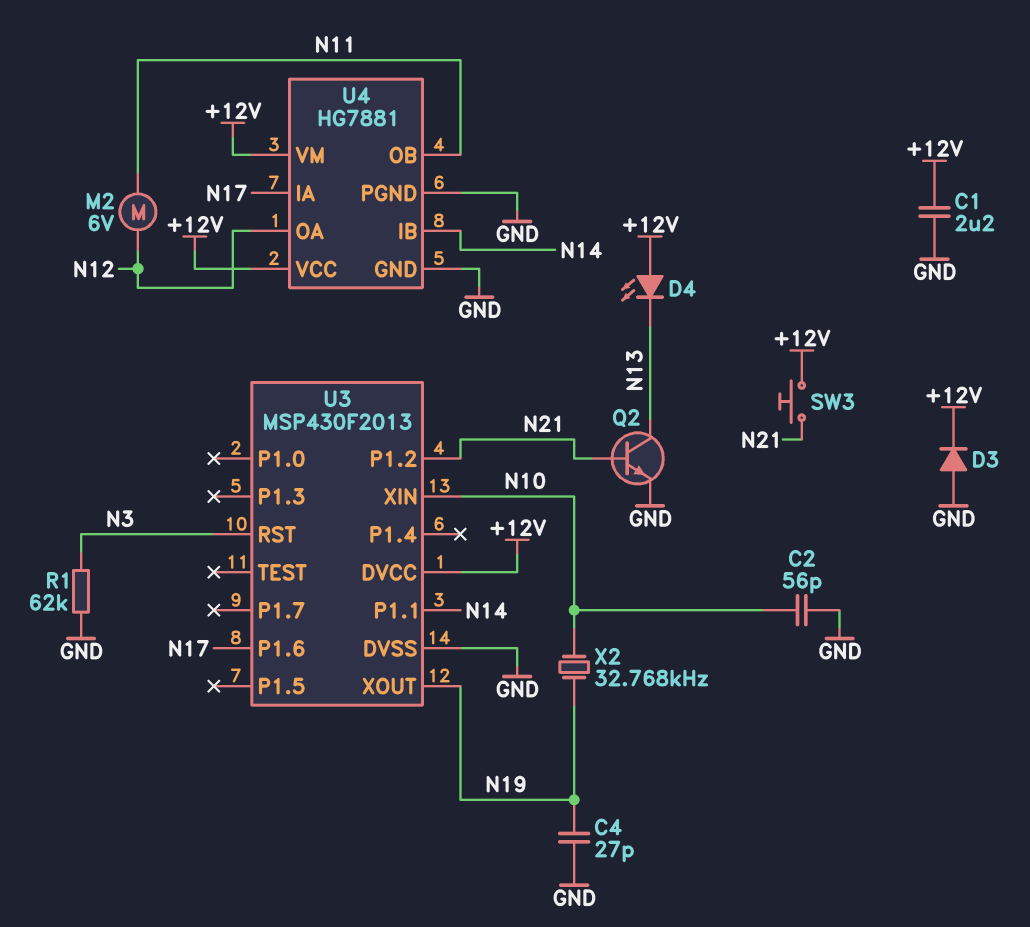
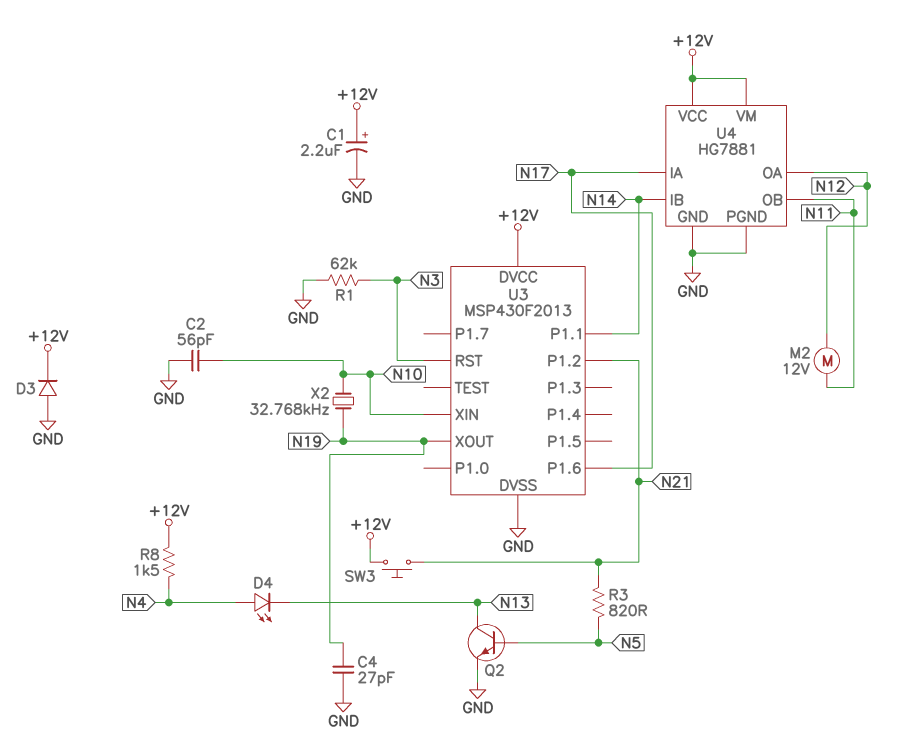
C1: 2.2uF (+12V, GND) -> 2.2uF (plus +12V, minus GND)
D4: LED (A +12V, K N13) -> LED (A N4, K N13)
M2: motor 6V (N11, N12) -> motor 12V (N11, N12)
Q2: NPN (B N21, C N13, E GND) -> NPN (B N5, C N13, E GND)
R3: none -> 820 (N5, N21)
R8: none -> 1.5k (+12V, N4)

